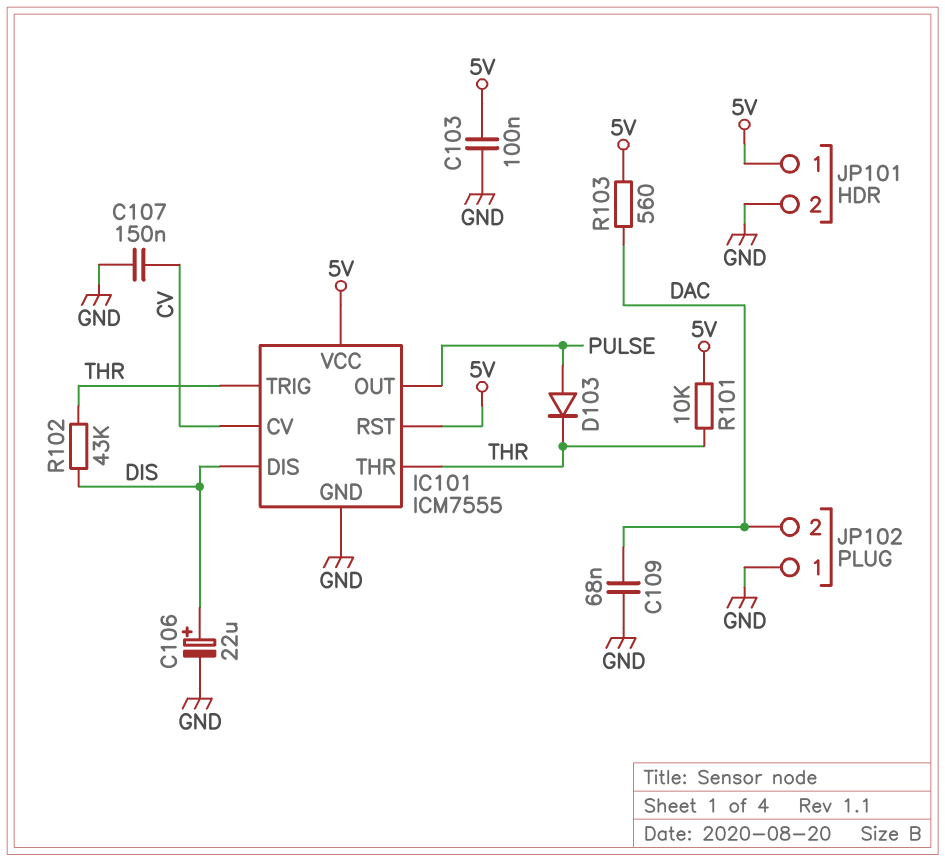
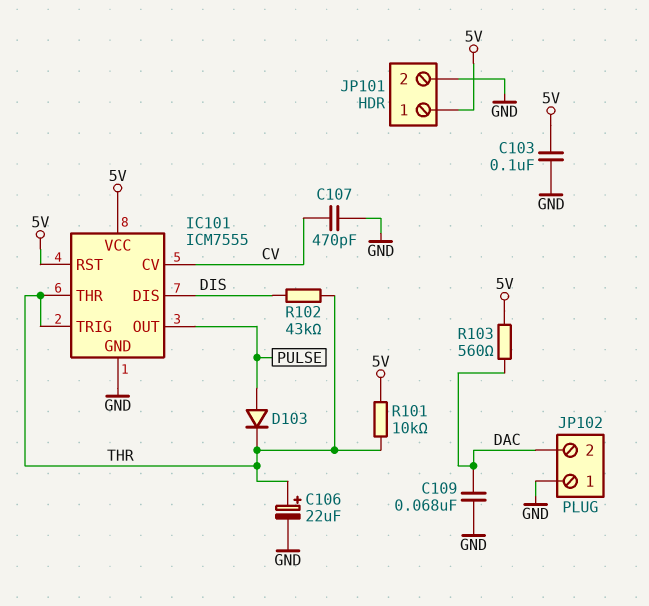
C106: 22uF (plus DIS, minus GND) -> 22uF (plus THR, minus GND)
C107: 150nF (CV, GND) -> 470pF (CV, GND)

